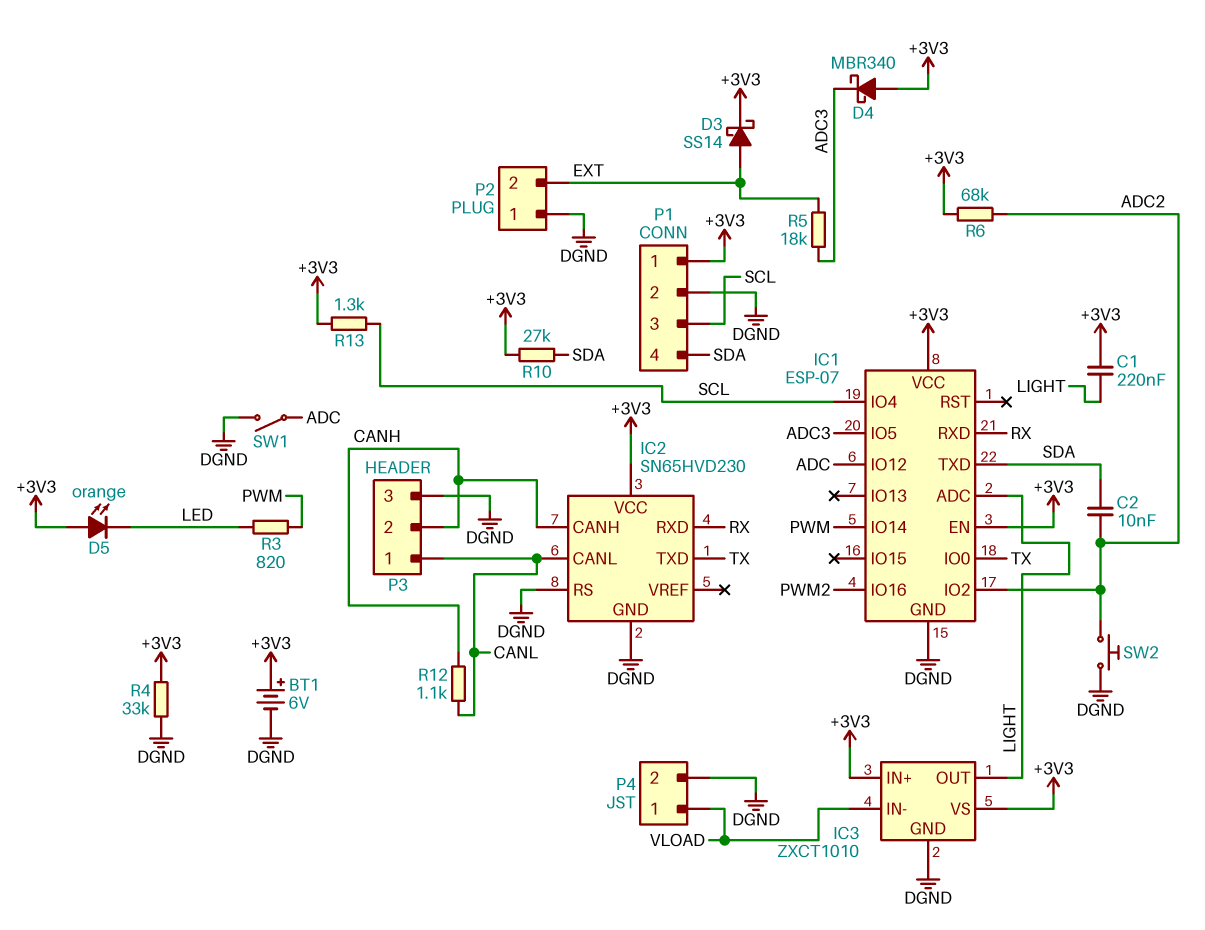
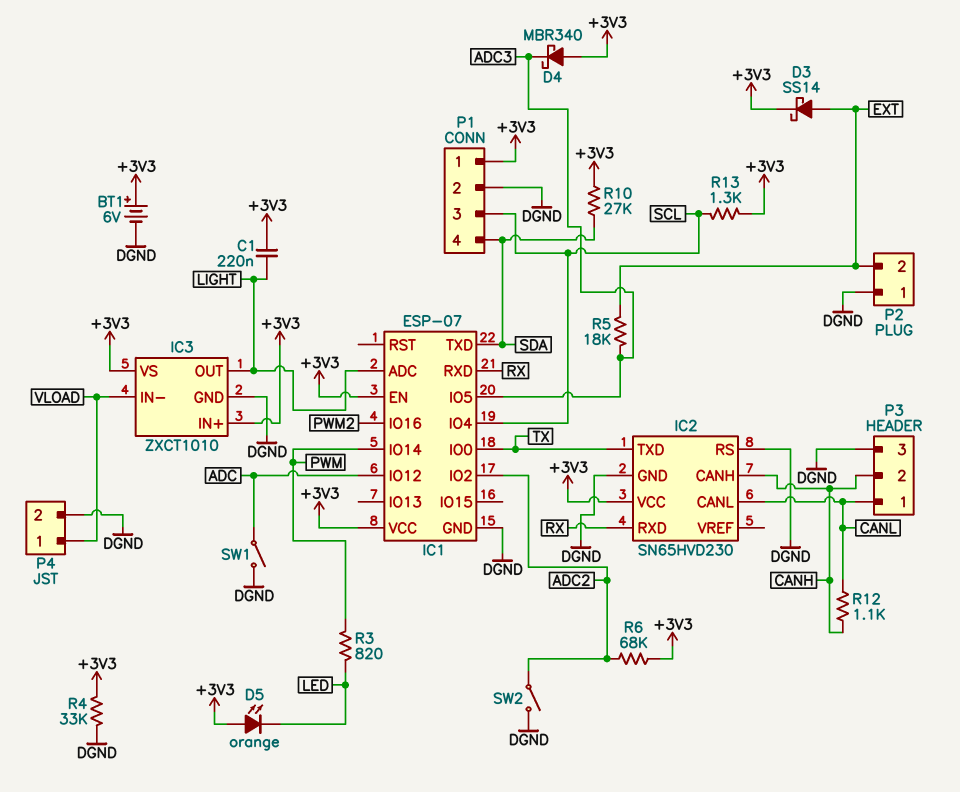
C2: 10nF (ADC2, SDA) -> none
SW2: button (ADC2, DGND) -> switch (ADC2, DGND)

